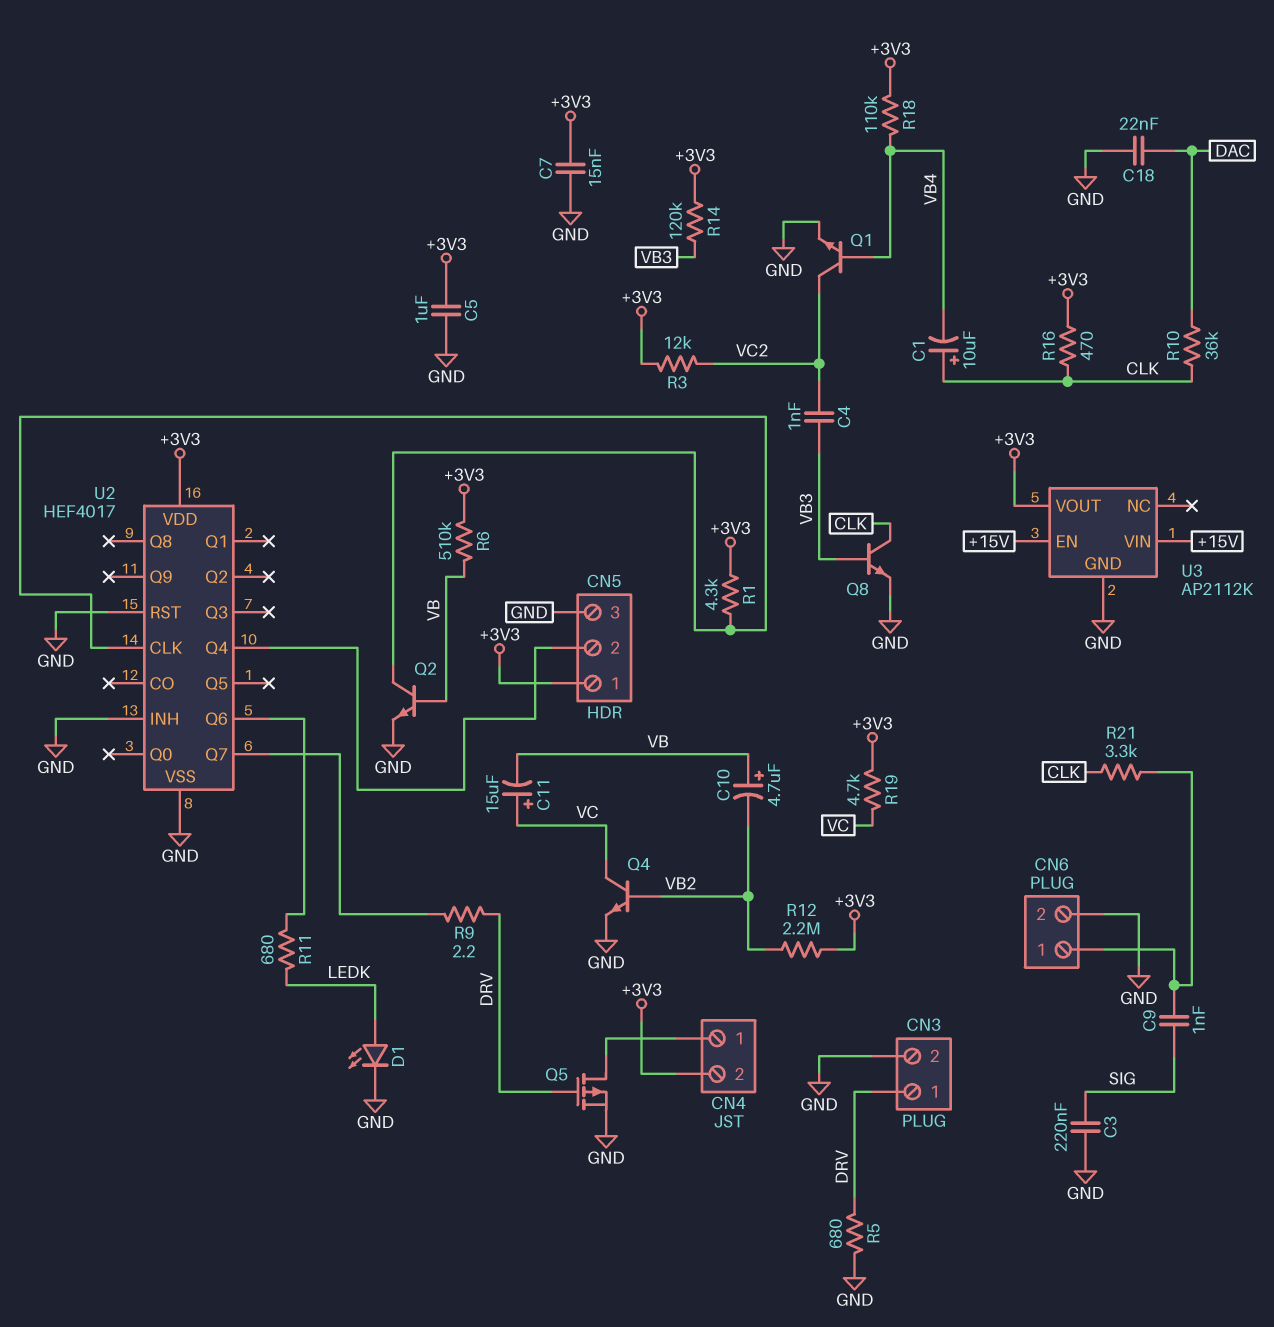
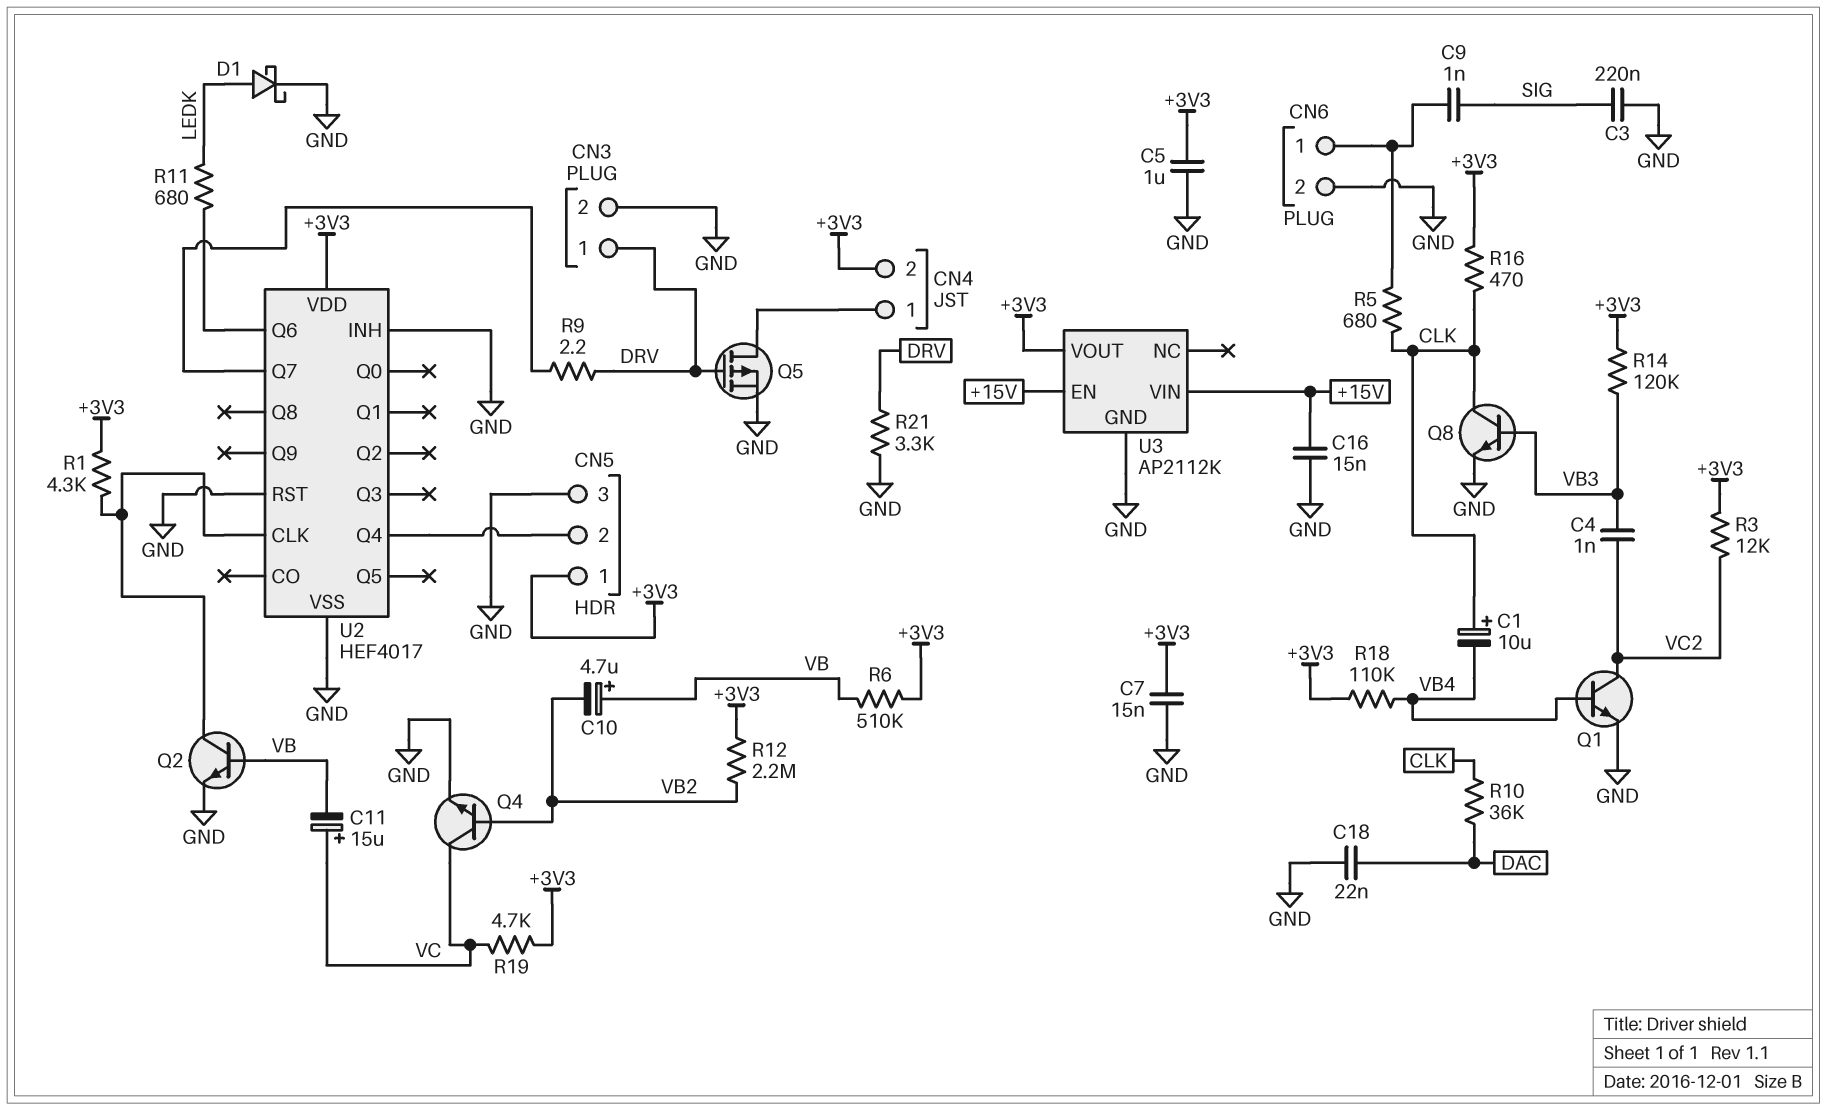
C16: none -> 15nF (+15V, GND)
D1: LED (A LEDK, K GND) -> schottky (A LEDK, K GND)
R5: 680 (DRV, GND) -> 680 (CLK, CN6/1)
R21: 3.3k (CLK, CN6/1) -> 3.3k (DRV, GND)

